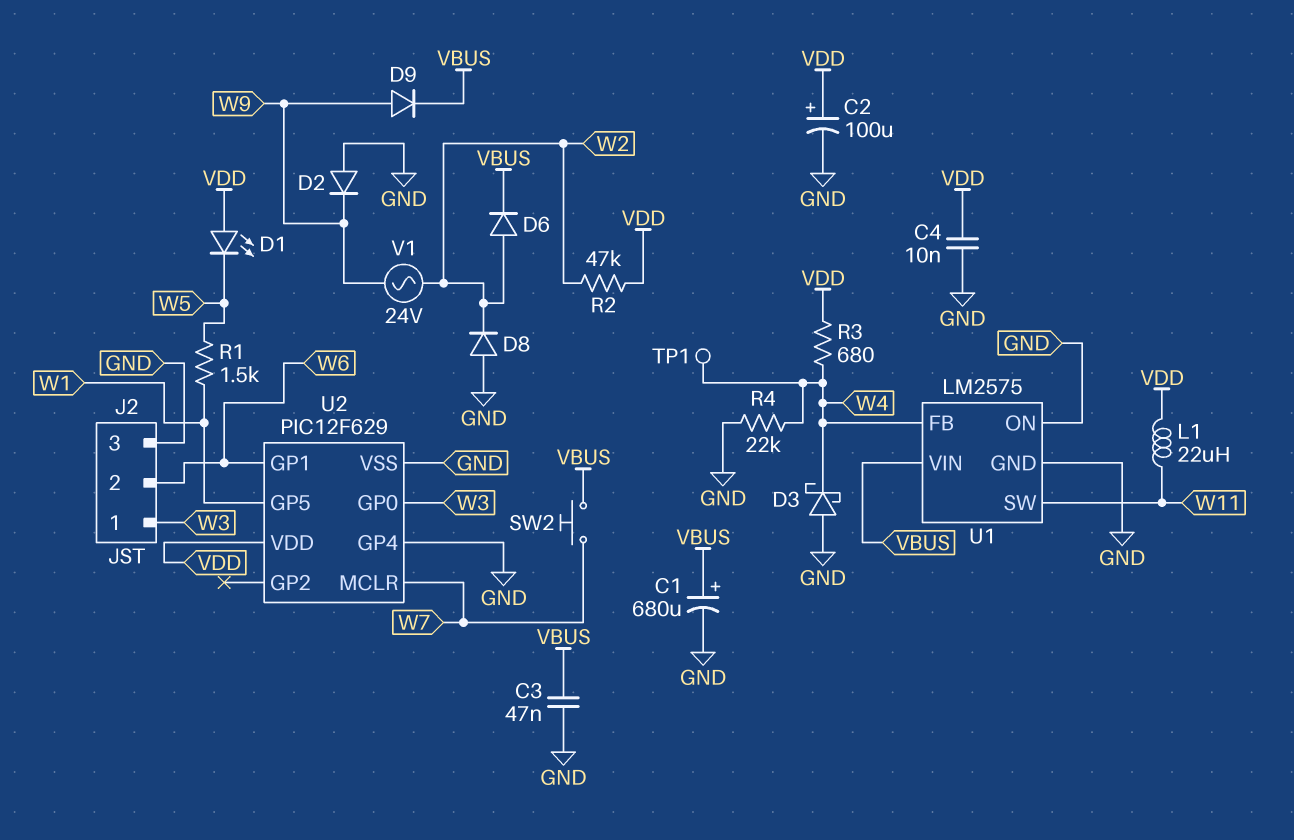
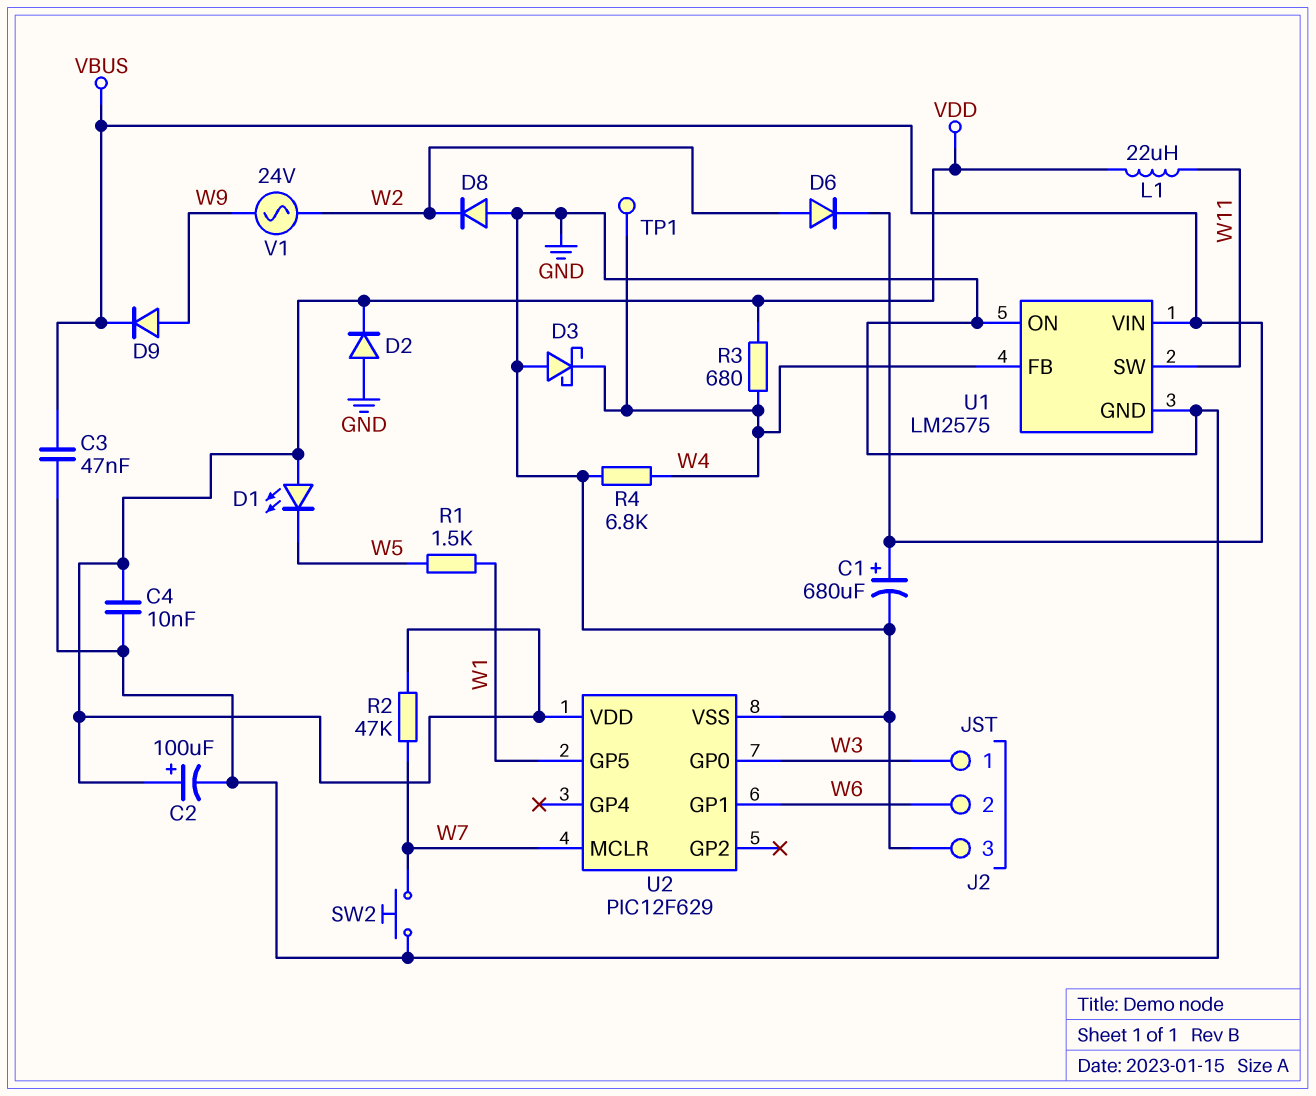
D2: diode (A GND, K W9) -> diode (A GND, K VDD)
R2: 47k (VDD, W2) -> 47k (VDD, W7)
R4: 22k (GND, W4) -> 6.8k (GND, W4)
SW2: button (VBUS, W7) -> button (GND, W7)
U2 pin GP4: GND -> none

